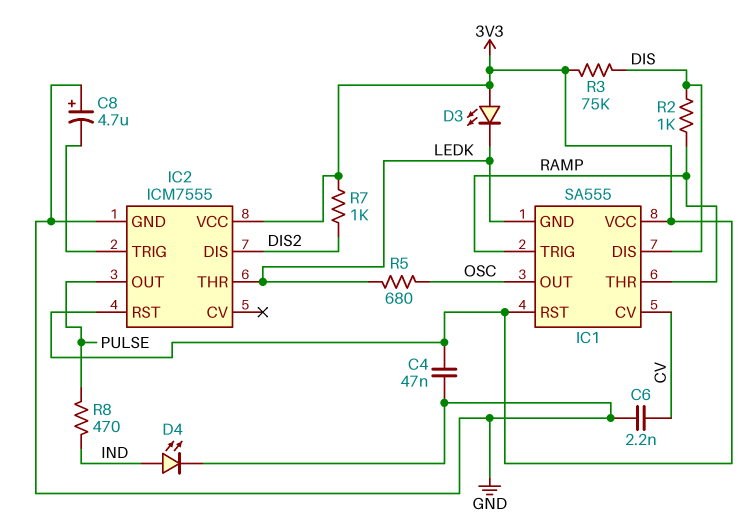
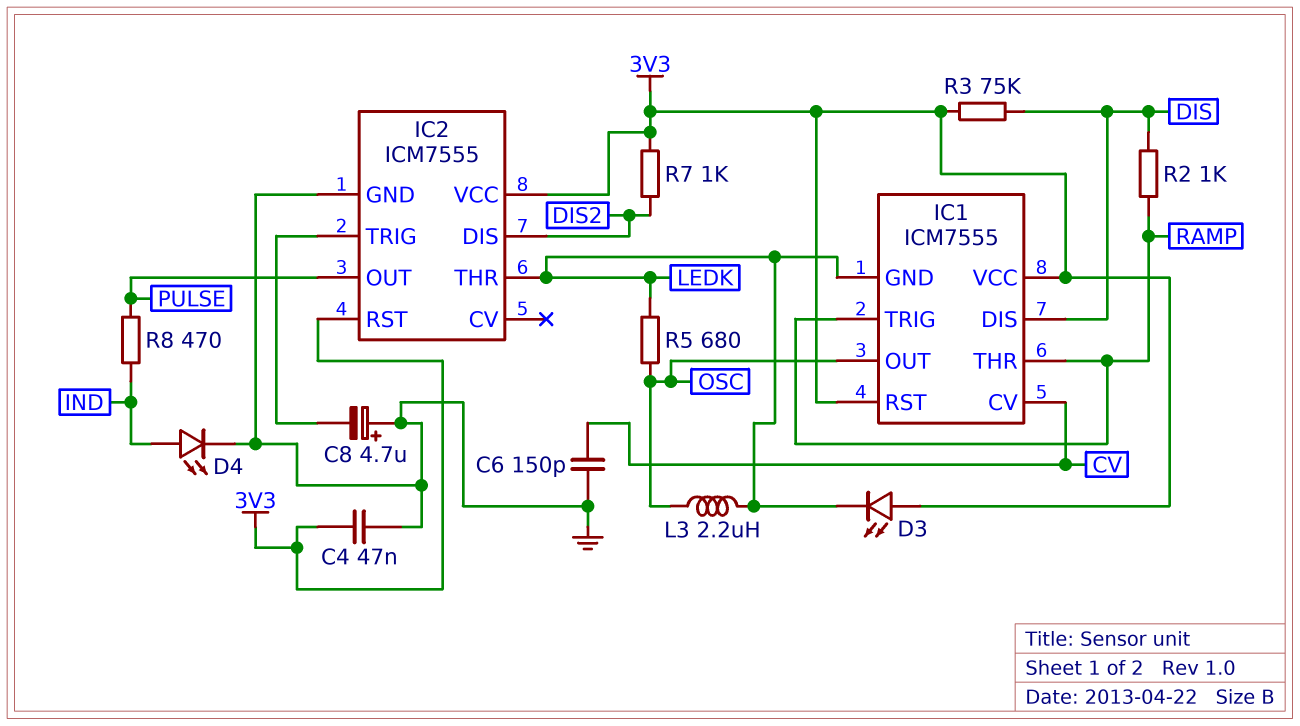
C6: 2.2nF (CV, GND) -> 150pF (CV, GND)
IC1: SA555 -> ICM7555
L3: none -> 2.2uH (LEDK, OSC)

